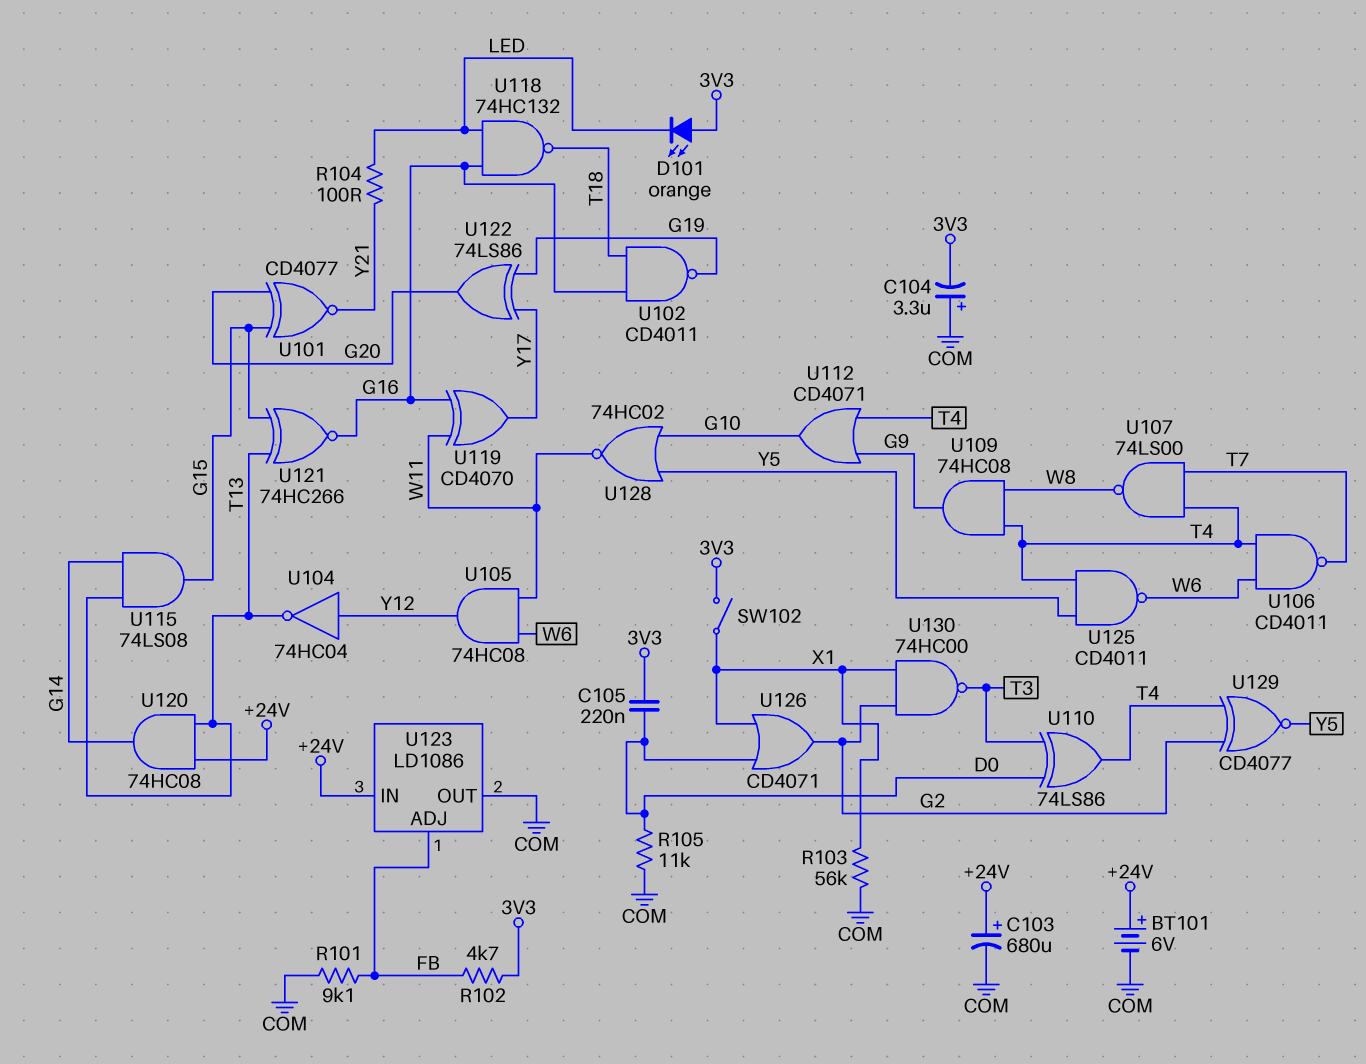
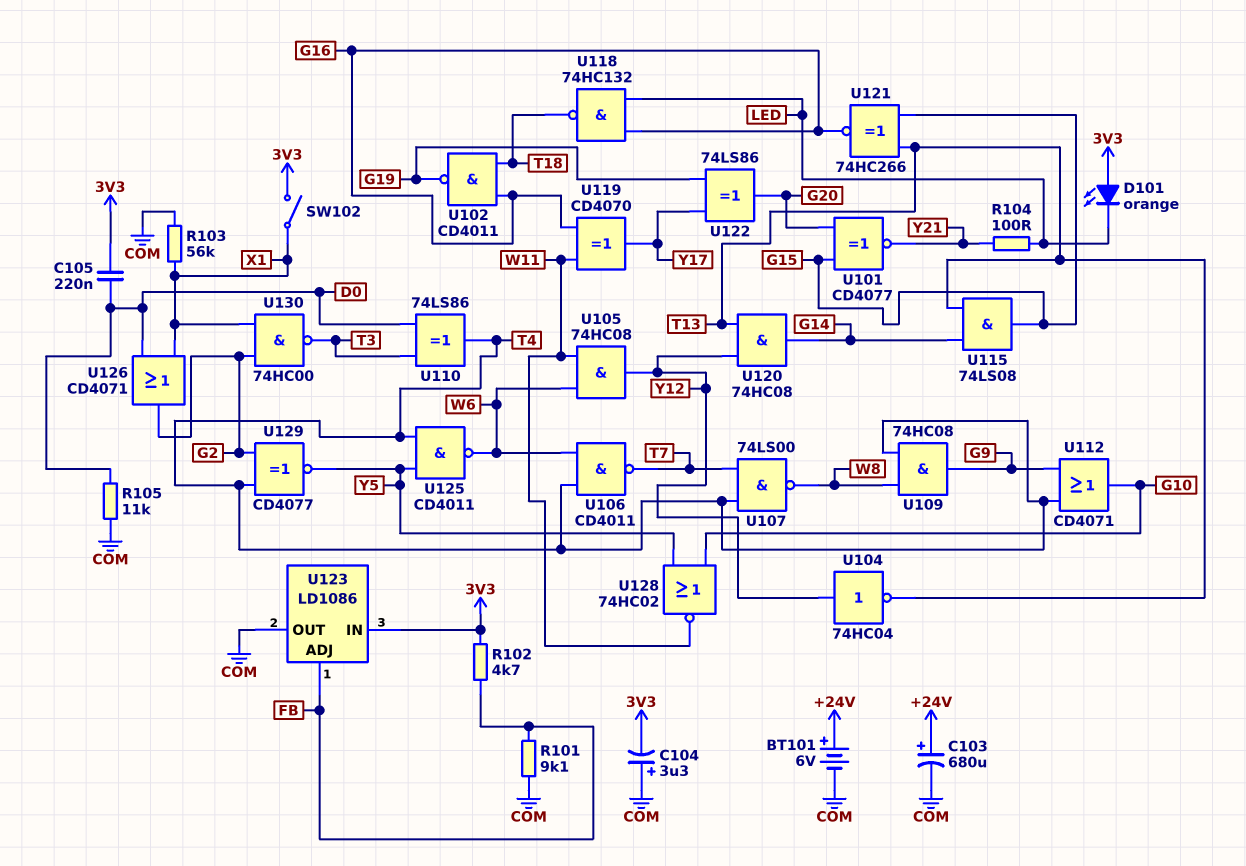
U120: AND 74HC08 (in +24V, in T13, out G14) -> AND 74HC08 (in T13, in Y12, out G14)
U123 pin IN: +24V -> 3V3

